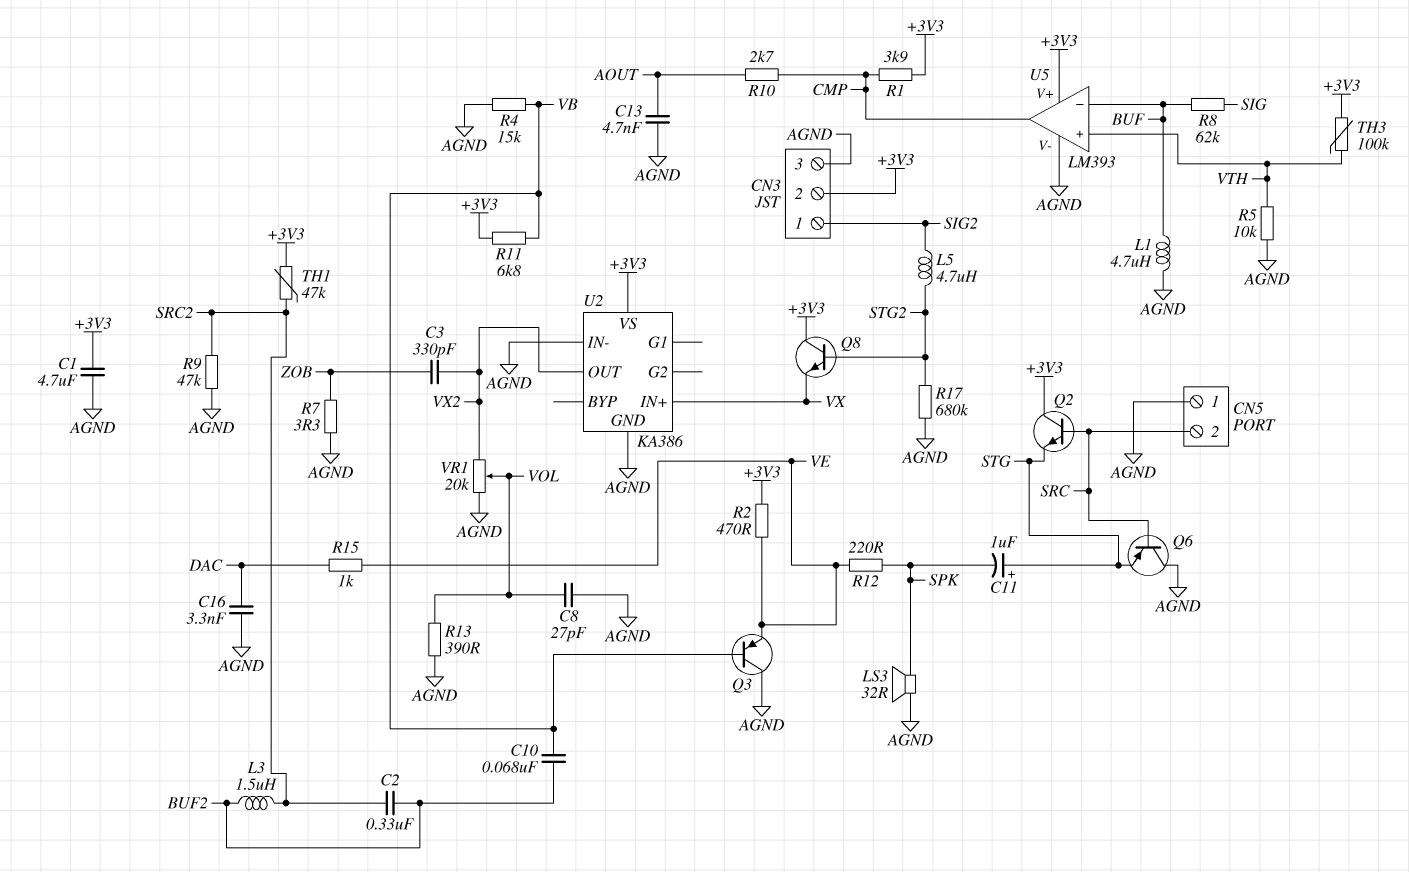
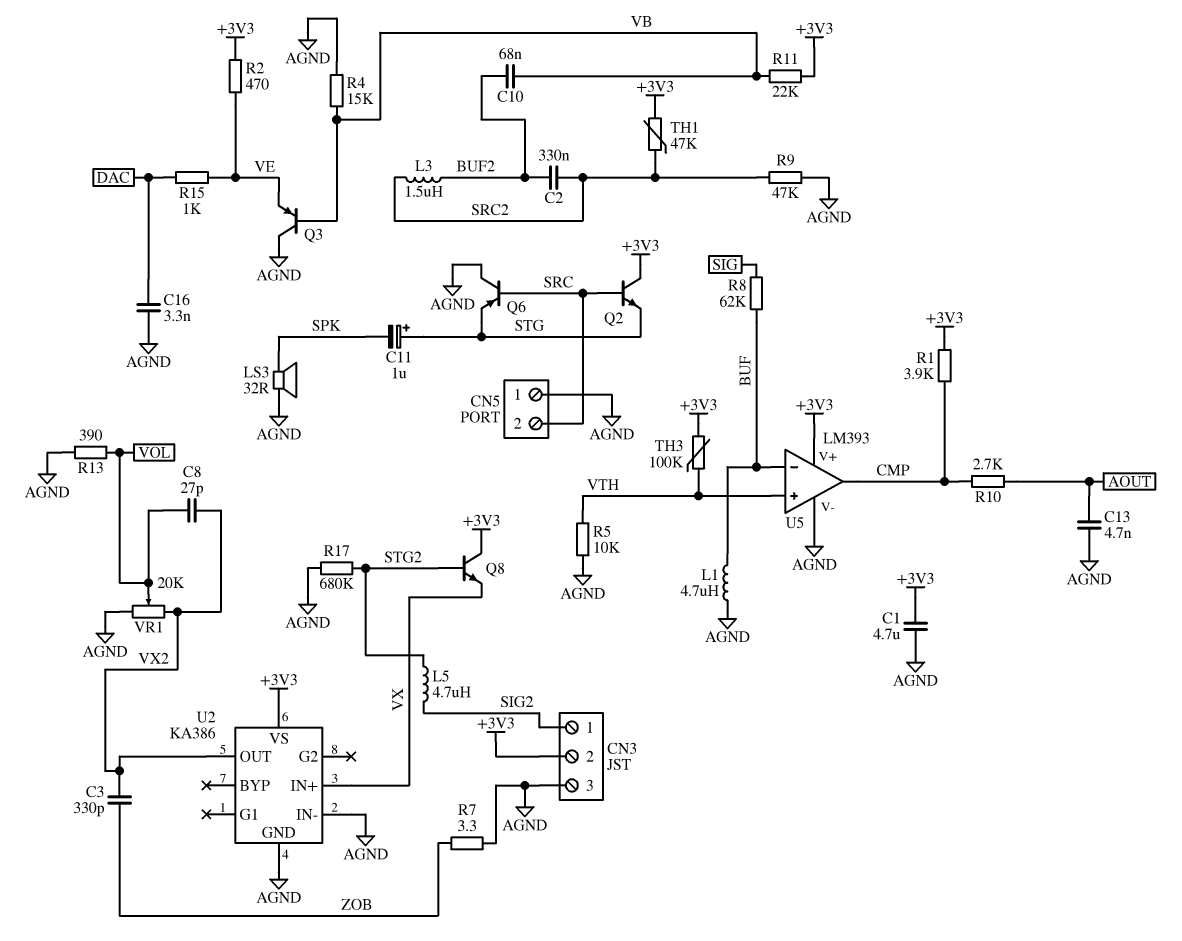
C8: 27pF (AGND, VOL) -> 27pF (VOL, VX2)
R11: 6.8k (+3V3, VB) -> 22k (+3V3, VB)
R12: 220 (SPK, VE) -> none

